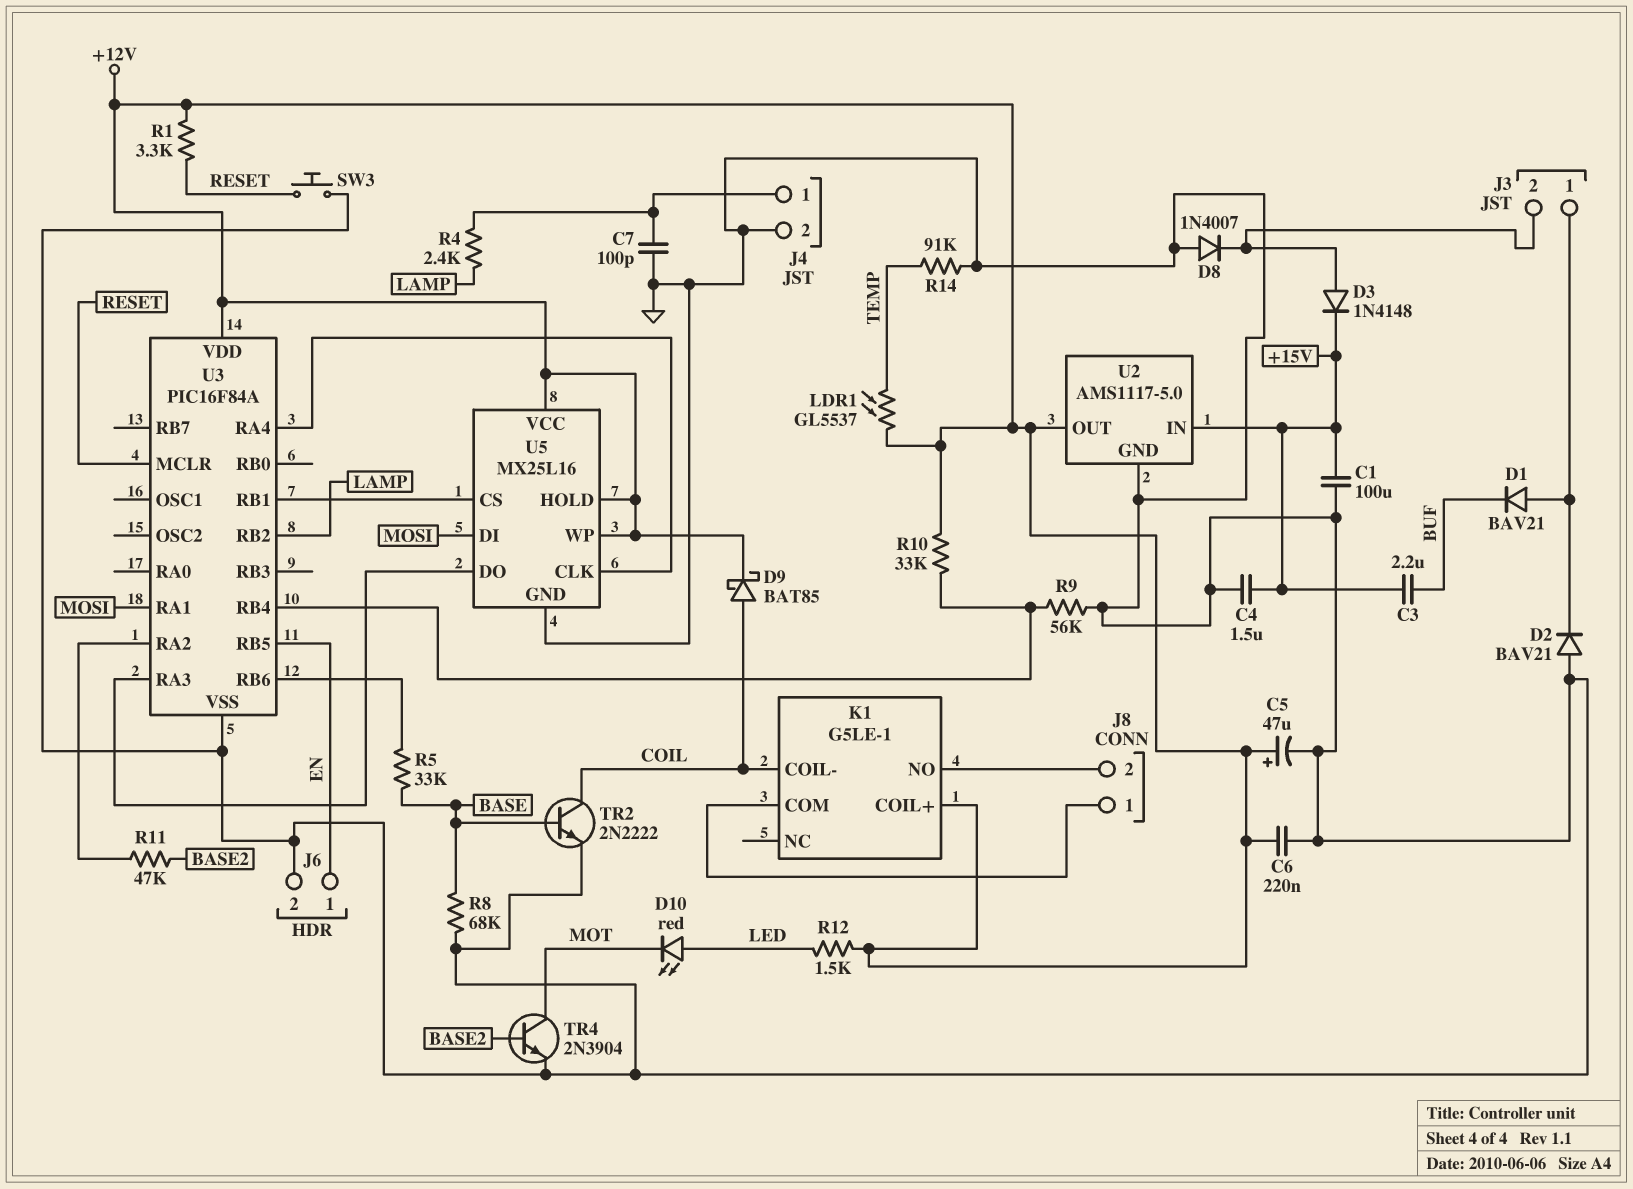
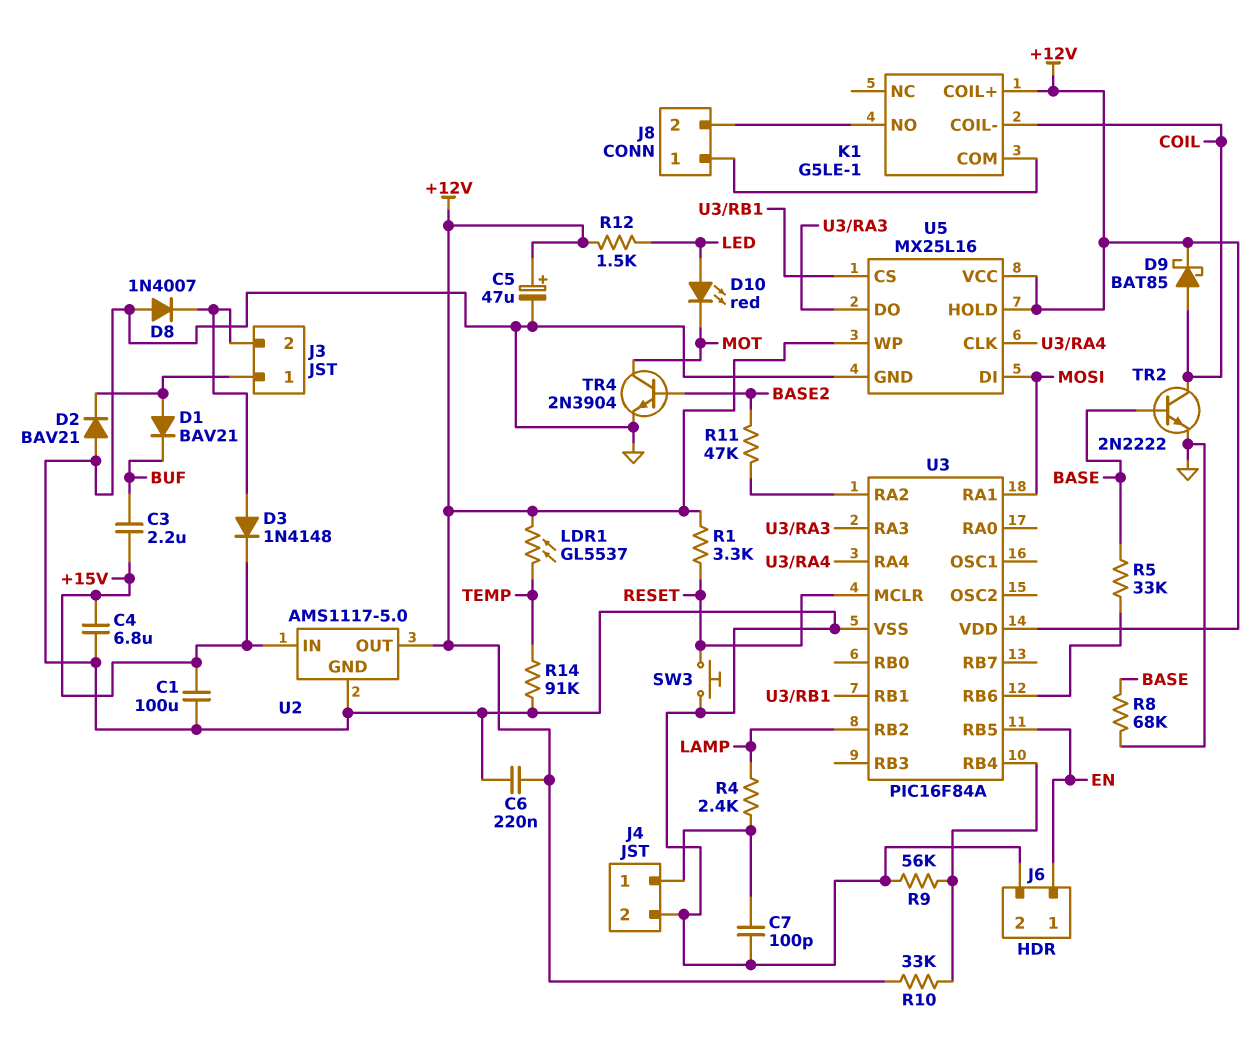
C4: 1.5uF (+15V, GND) -> 6.8uF (+15V, GND)

